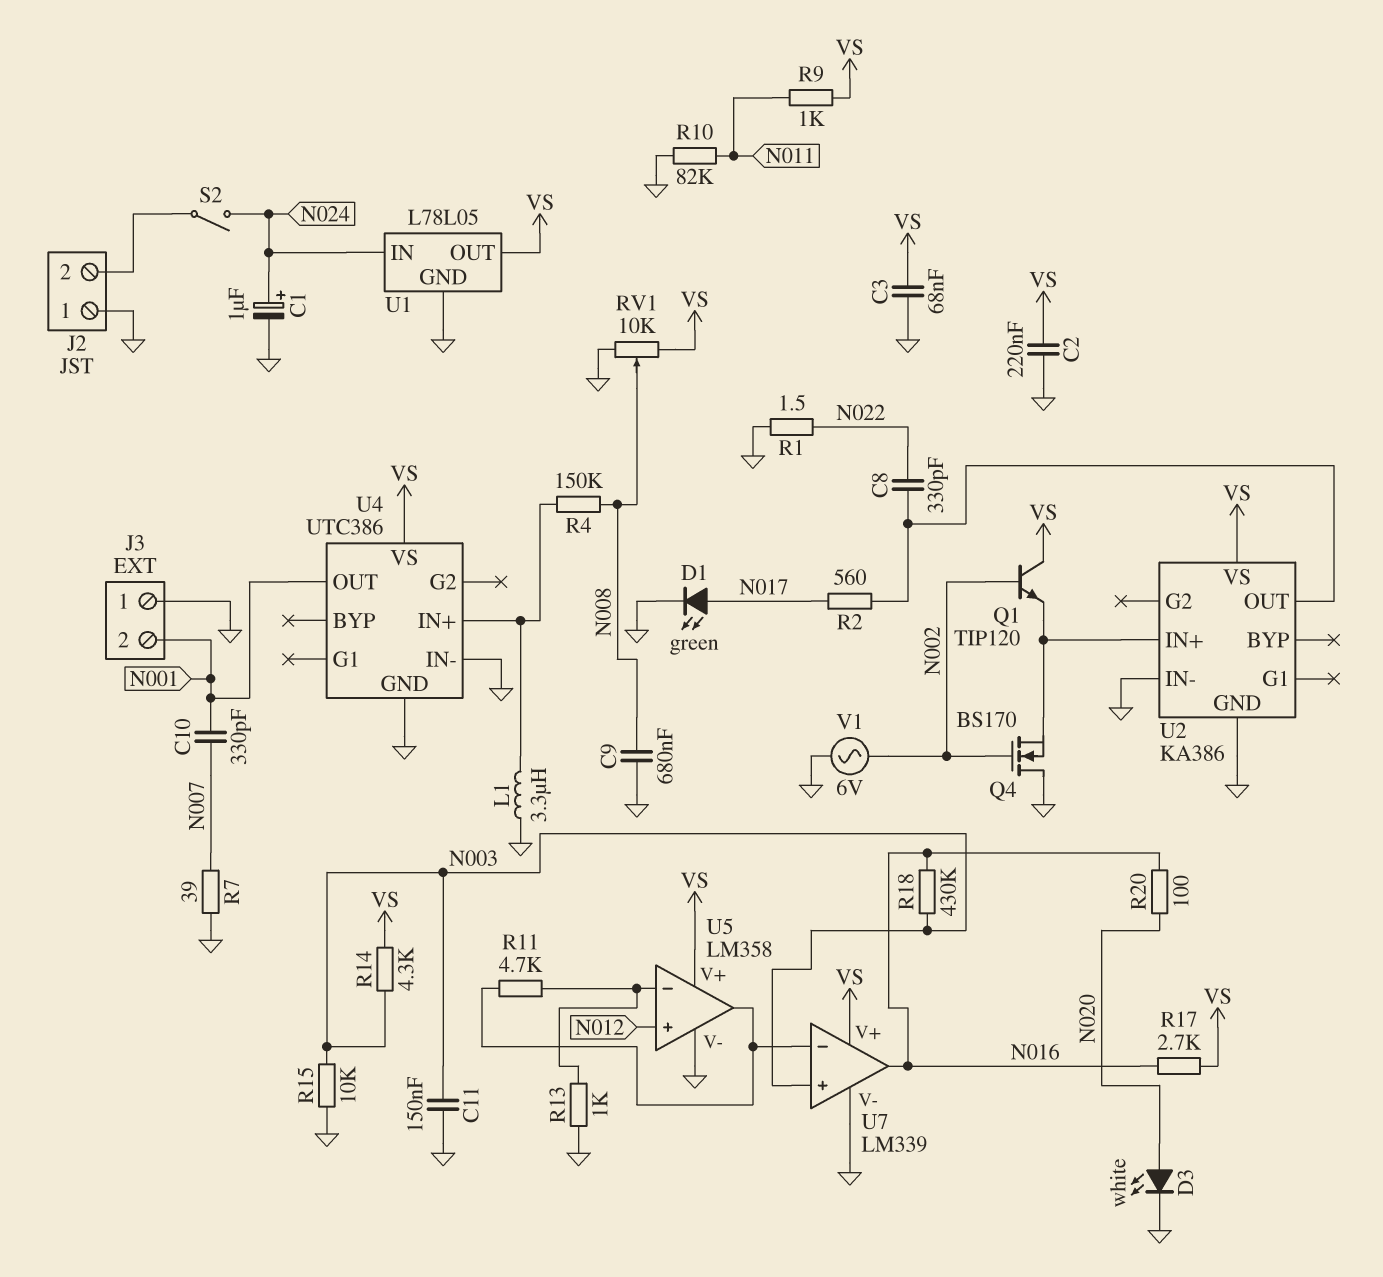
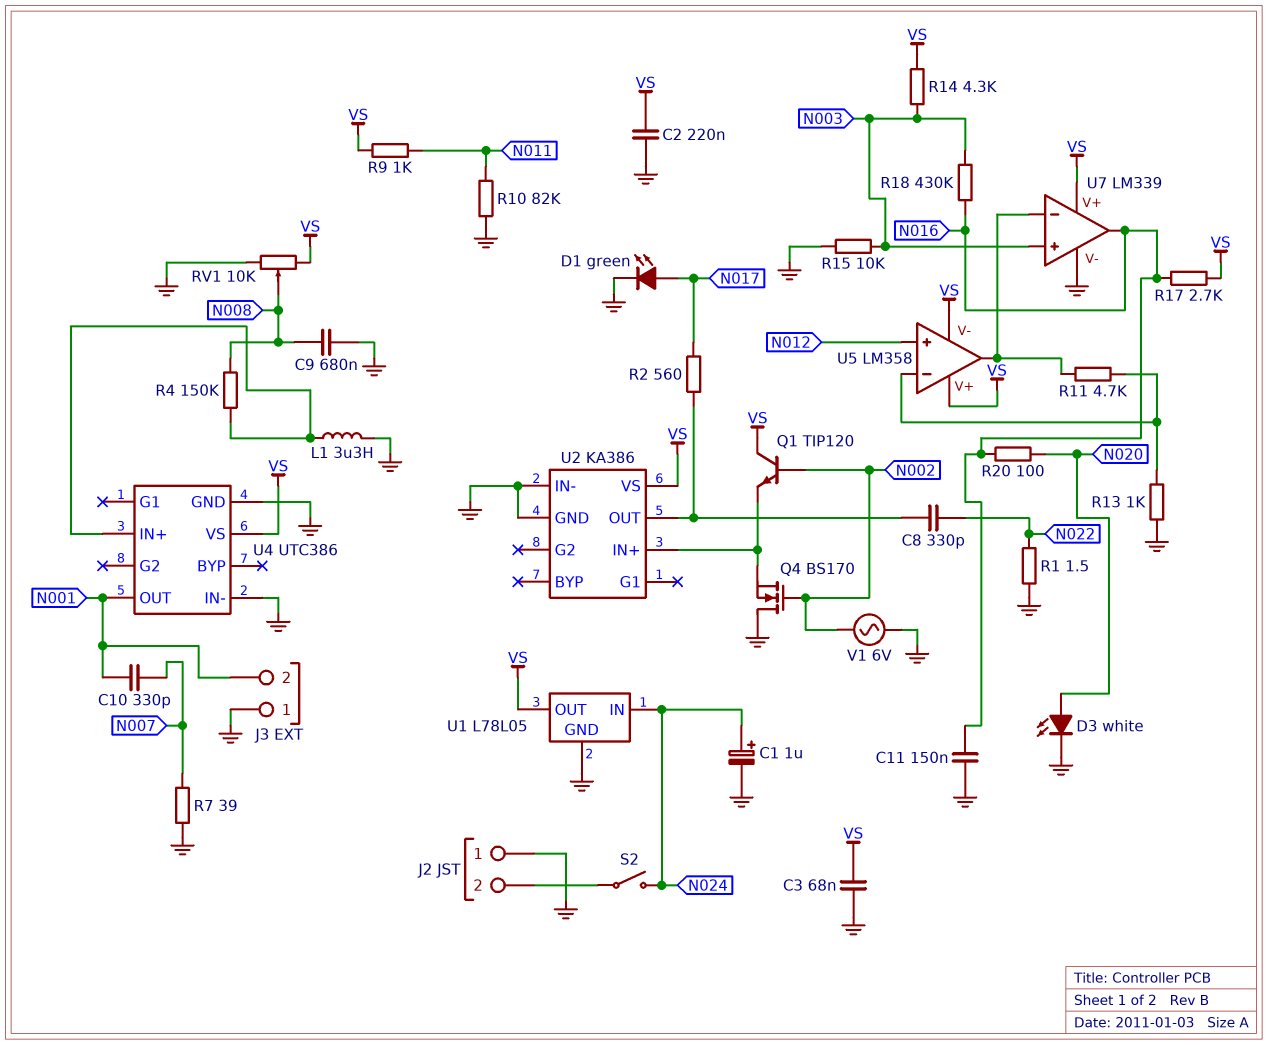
C11: 150nF (GND, N003) -> 150nF (GND, N016)
U5 pin V-: GND -> VS

